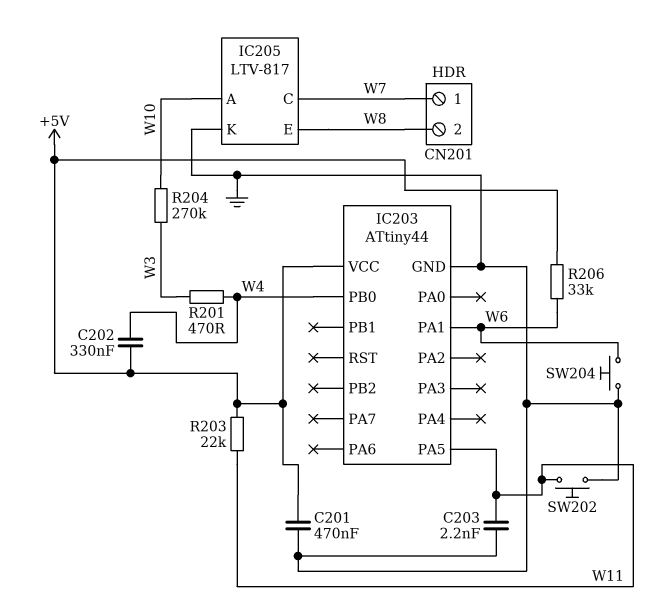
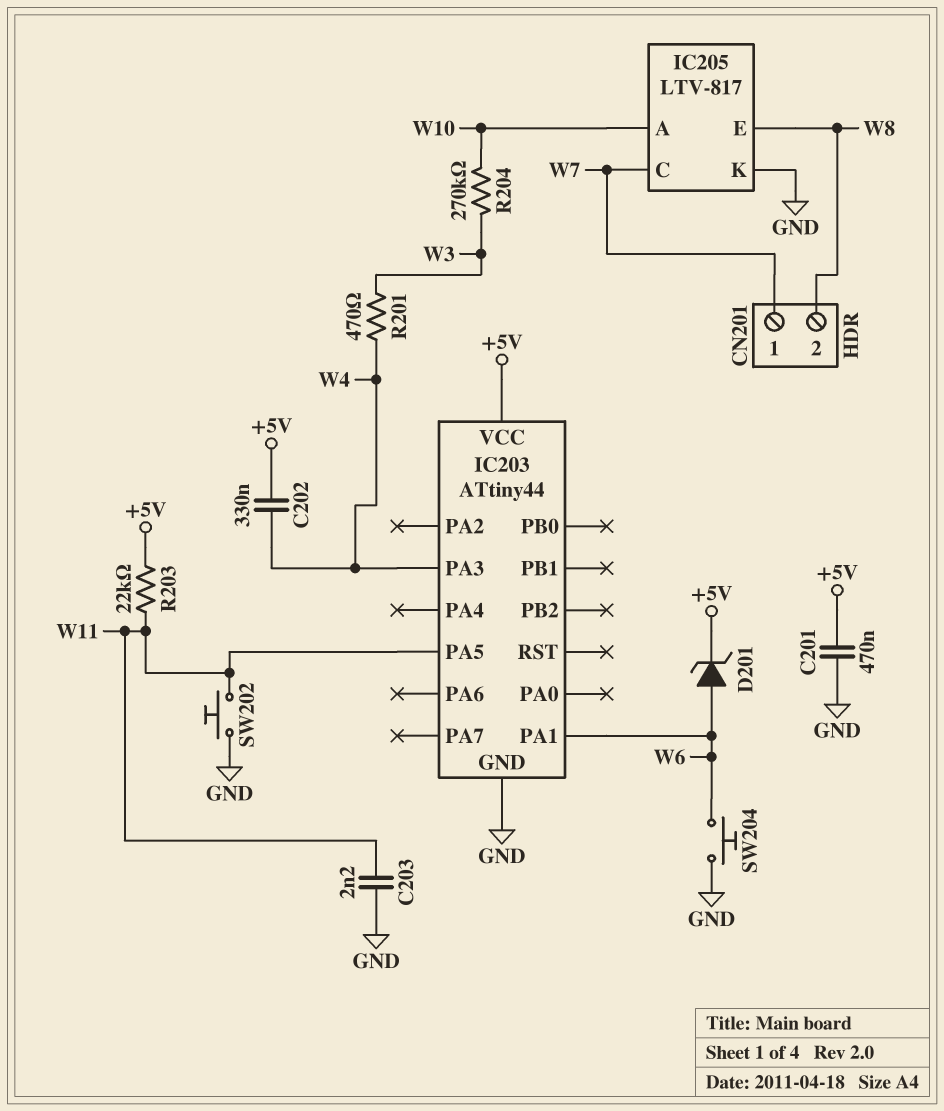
D201: none -> zener (A W6, K +5V)
IC203 pin PA3: none -> W4
IC203 pin PB0: W4 -> none
R206: 33k (+5V, W6) -> none

